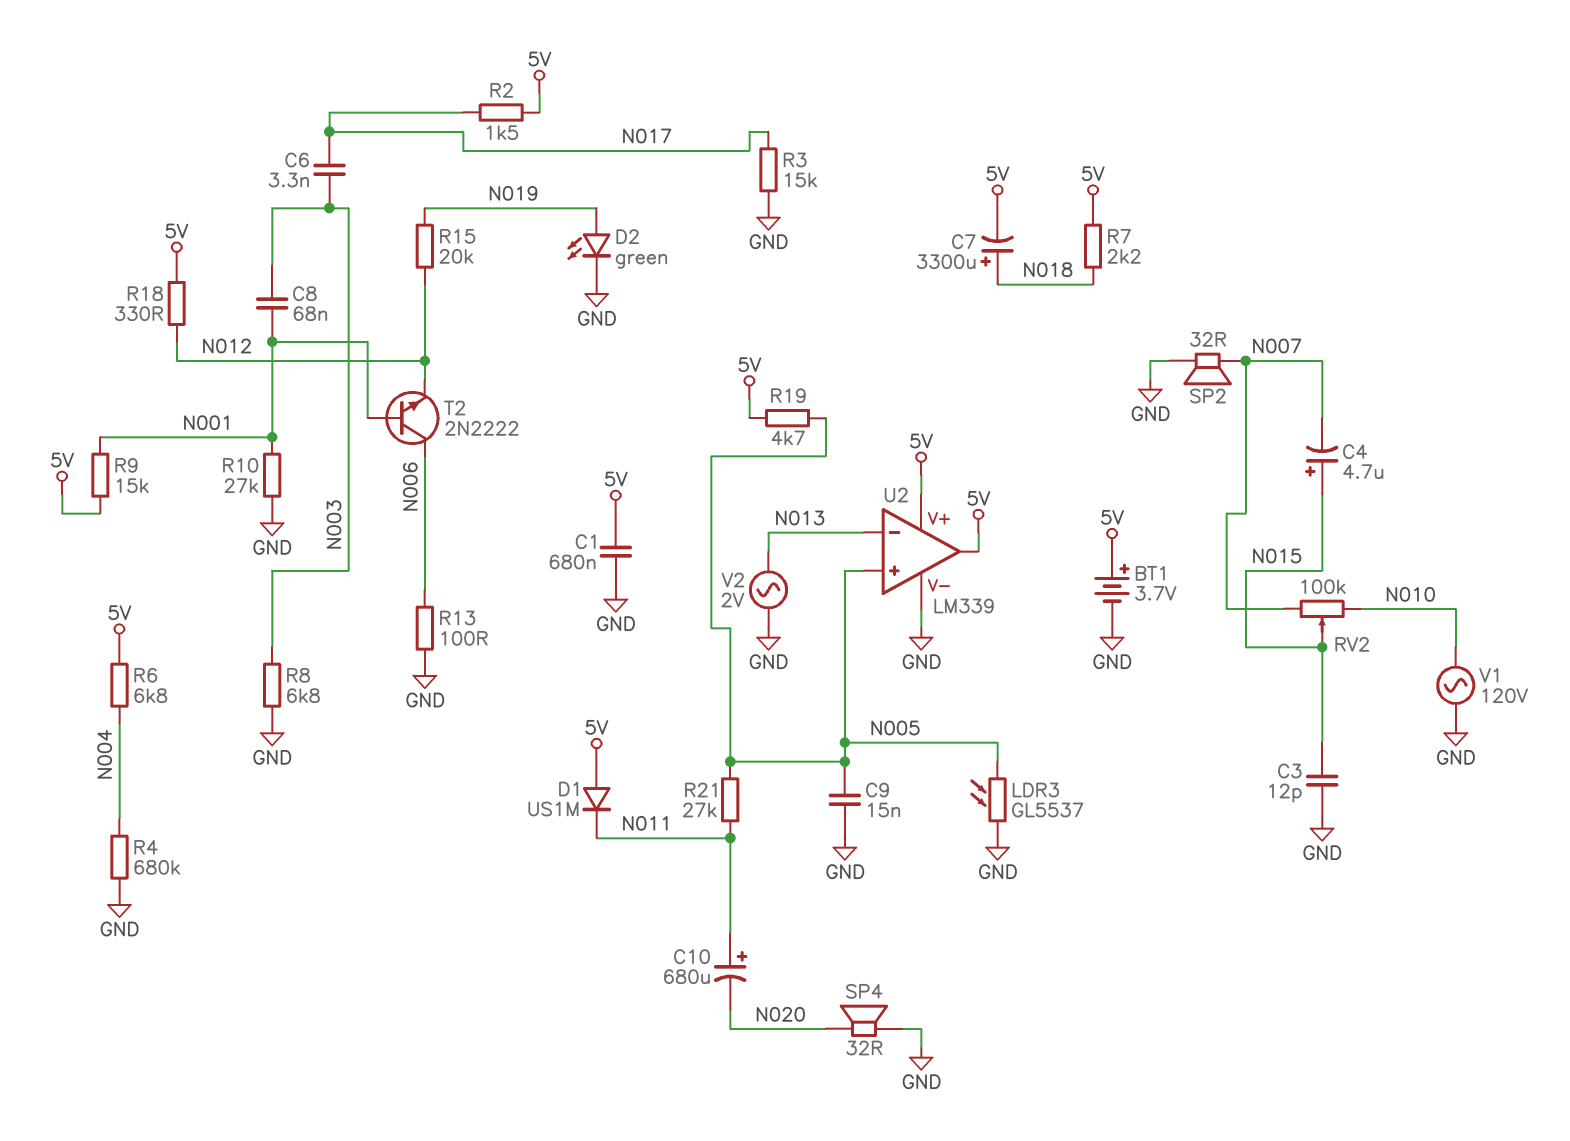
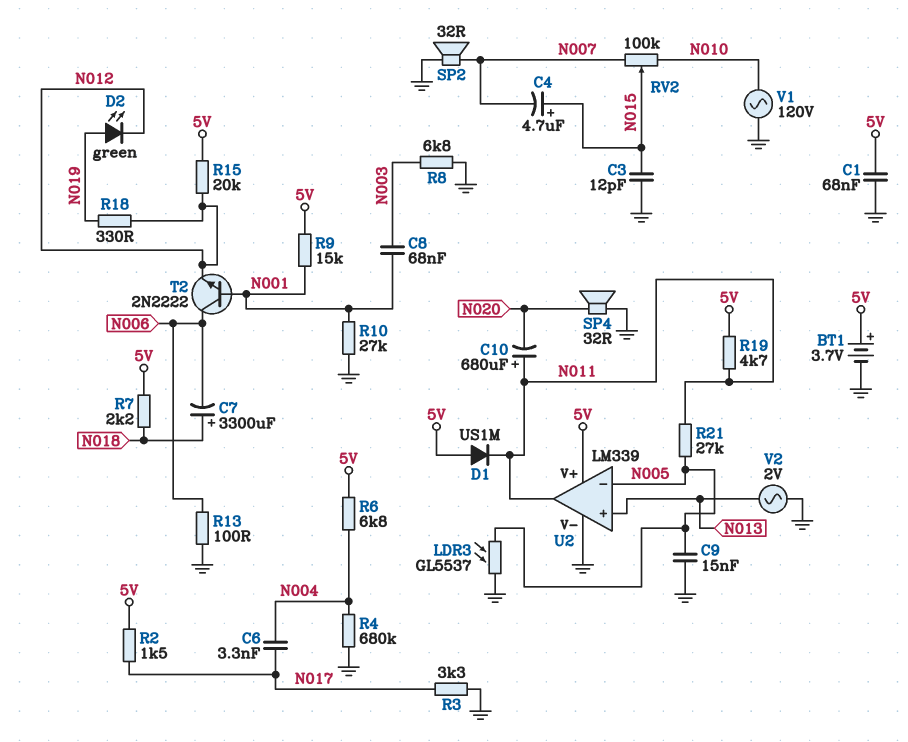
C1: 680nF (5V, GND) -> 68nF (5V, GND)
C6: 3.3nF (N003, N017) -> 3.3nF (N004, N017)
C7: 3300uF (plus N018, minus 5V) -> 3300uF (plus N018, minus N006)
D2: LED green (A N019, K GND) -> LED green (A N019, K N012)
R3: 15k (GND, N017) -> 3.3k (GND, N017)
R15: 20k (N012, N019) -> 20k (5V, N012)
R18: 330 (5V, N012) -> 330 (N012, N019)
R19: 4.7k (5V, N005) -> 4.7k (5V, N011)
U2 pin in+: N005 -> N013
U2 pin in-: N013 -> N005
U2 pin out: 5V -> N011

